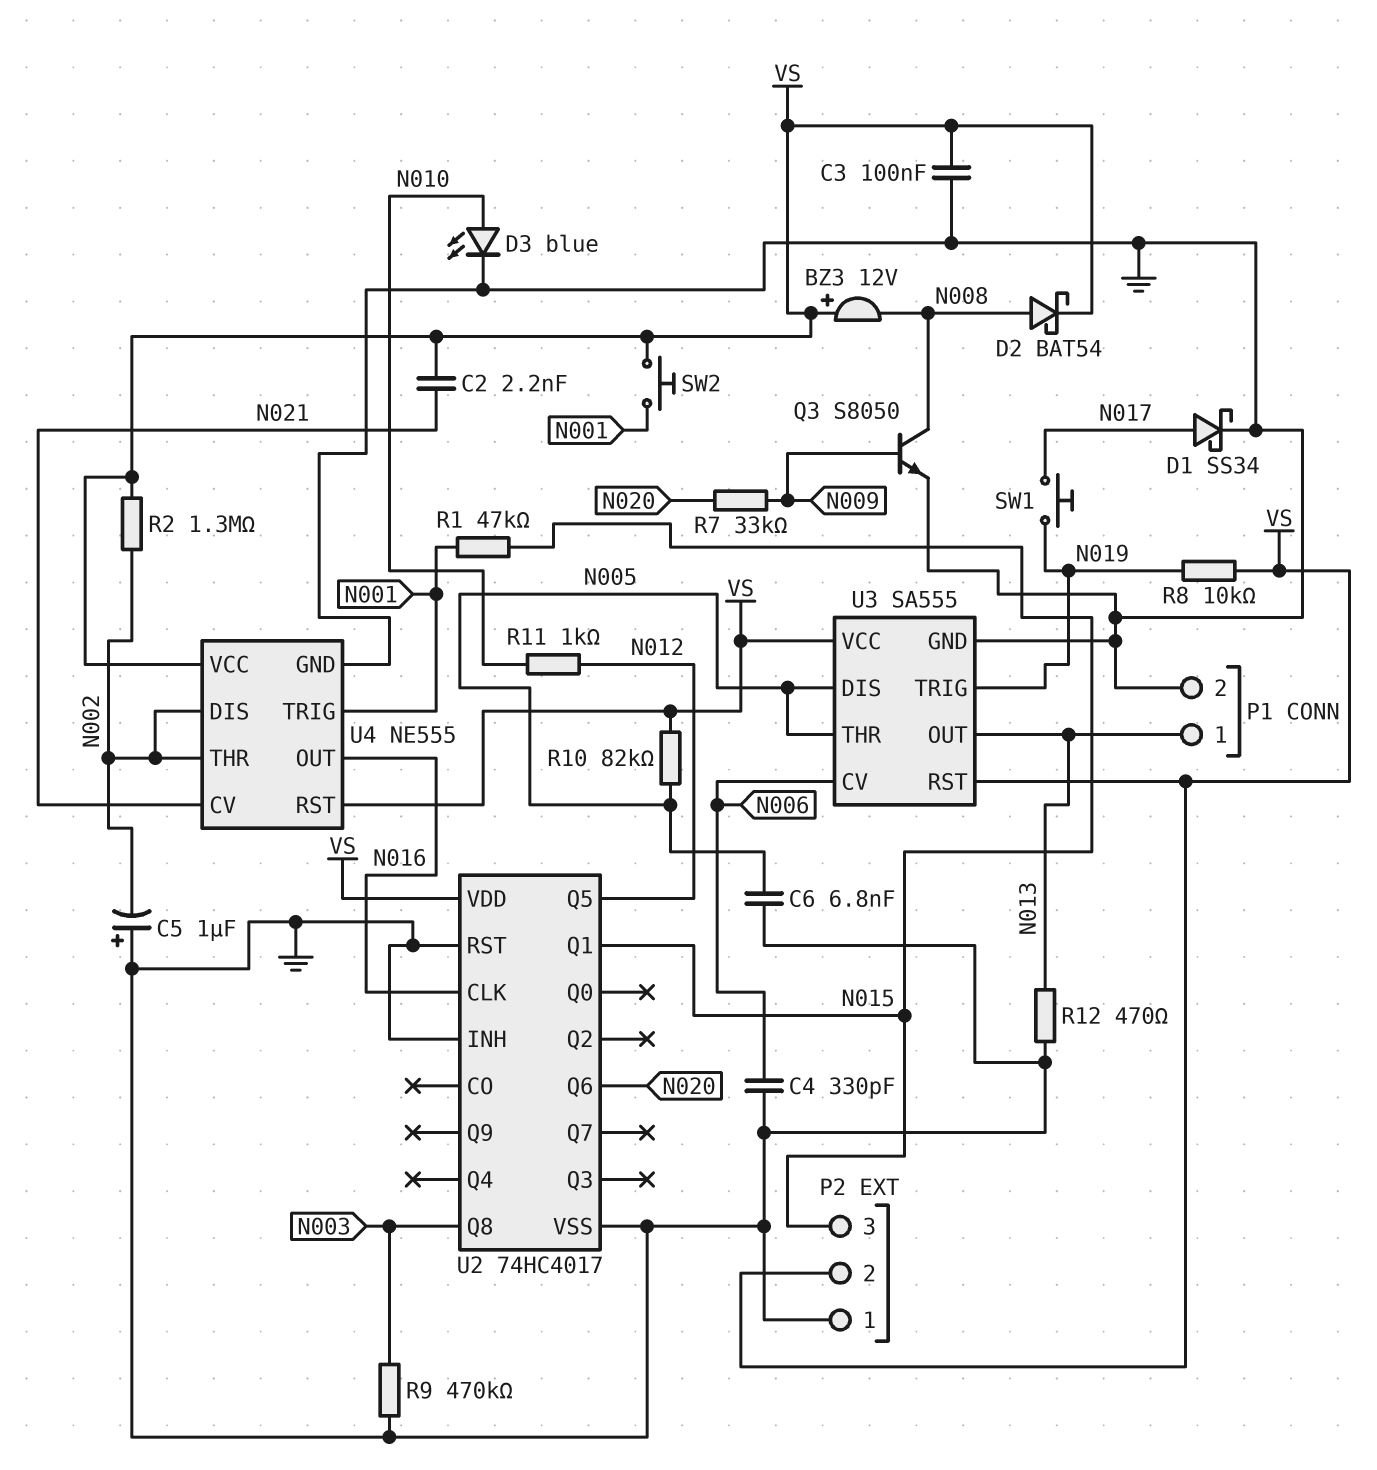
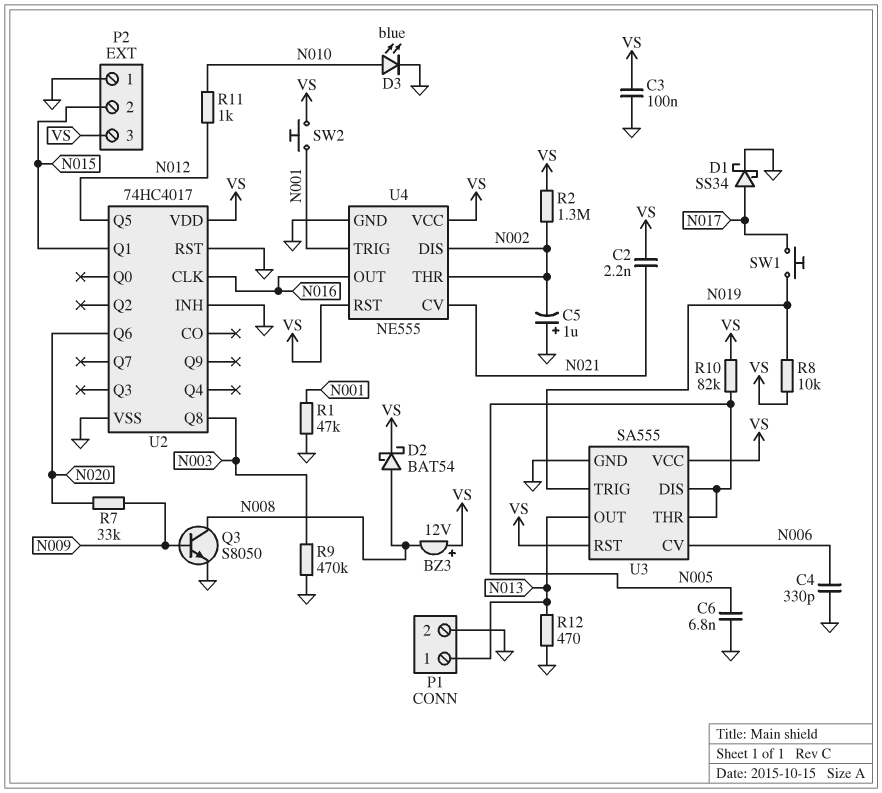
P2 pin 2: VS -> N015
P2 pin 3: N015 -> VS
R1: 47k (N001, N015) -> 47k (GND, N001)

